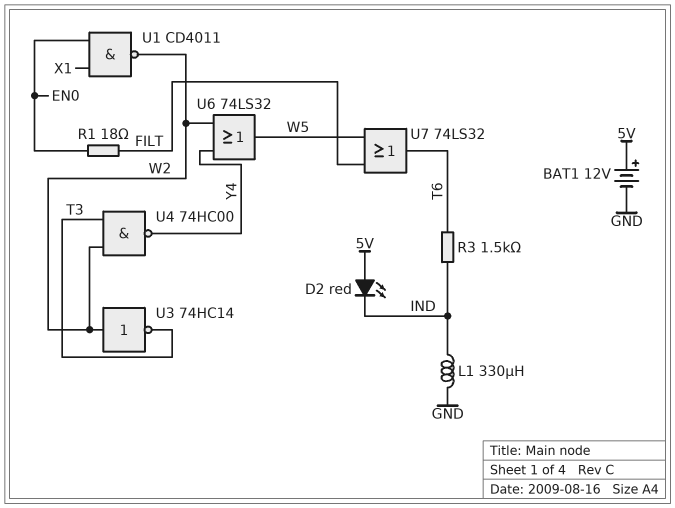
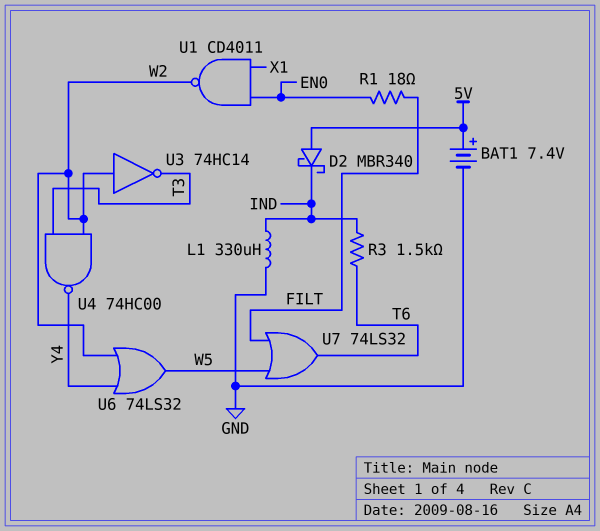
BAT1: 12V (plus 5V, minus GND) -> 7.4V (plus 5V, minus GND)
D2: LED red (A 5V, K IND) -> schottky MBR340 (A 5V, K IND)

